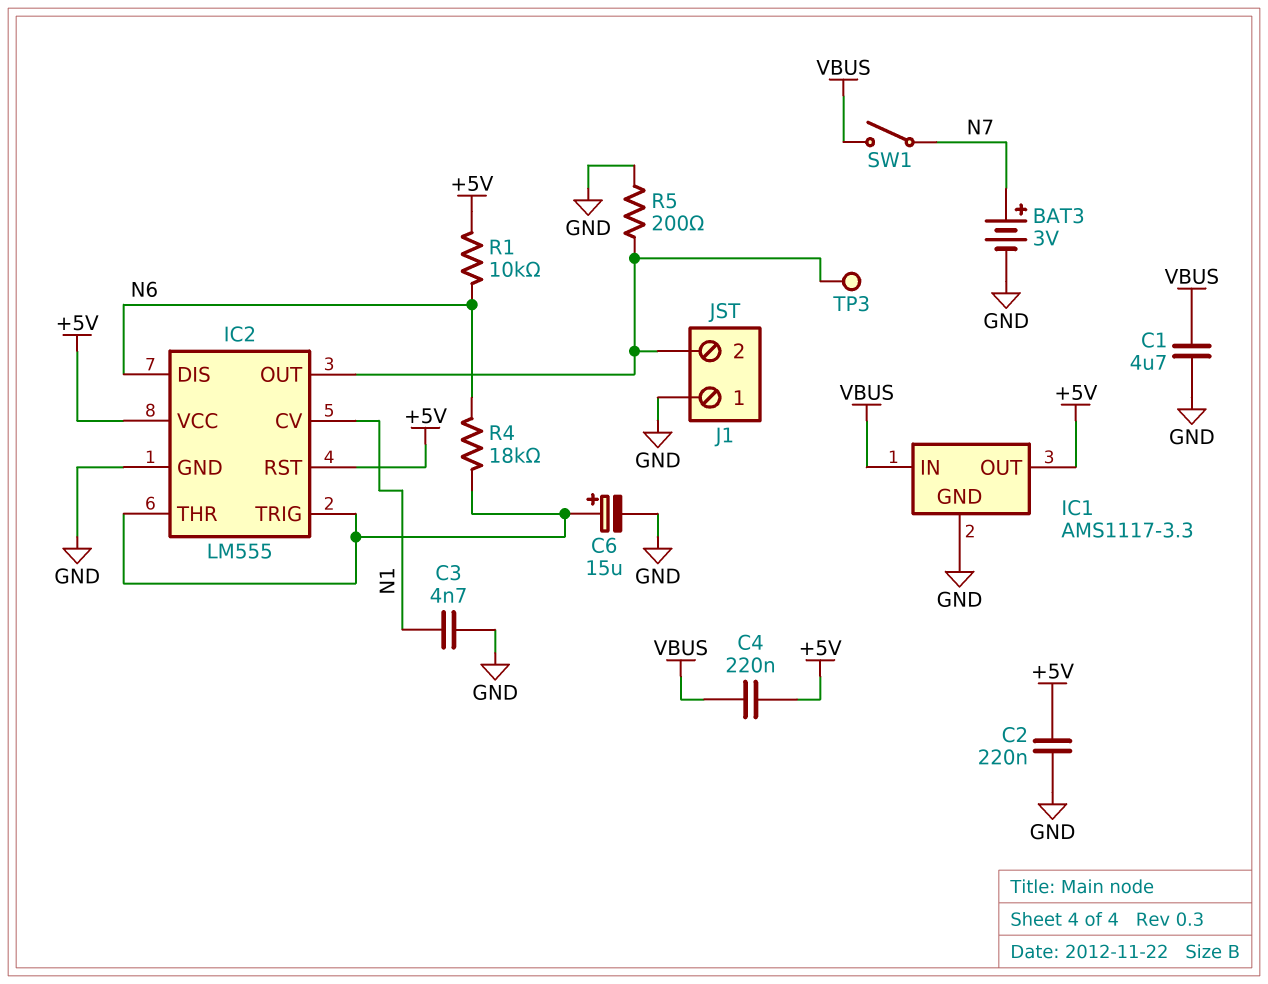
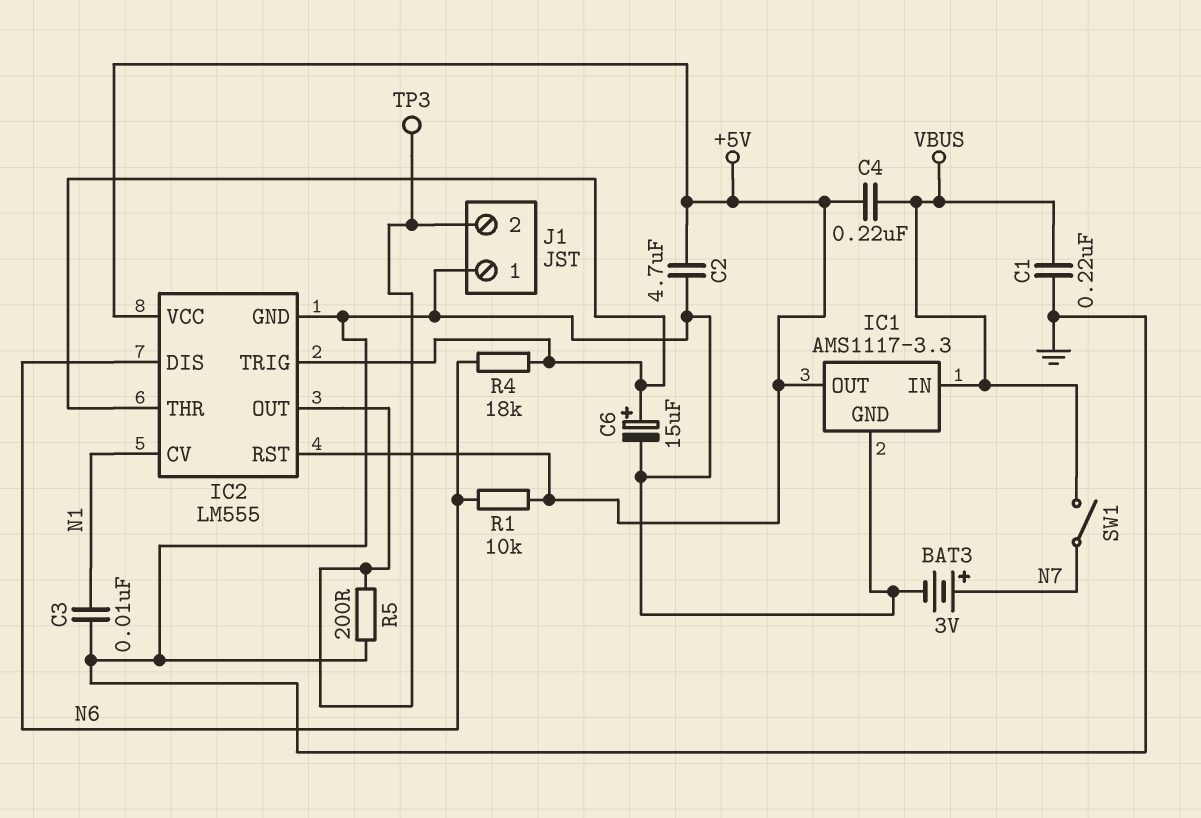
C1: 4.7uF (GND, VBUS) -> 220nF (GND, VBUS)
C2: 220nF (+5V, GND) -> 4.7uF (+5V, GND)
C3: 4.7nF (GND, N1) -> 10nF (GND, N1)

